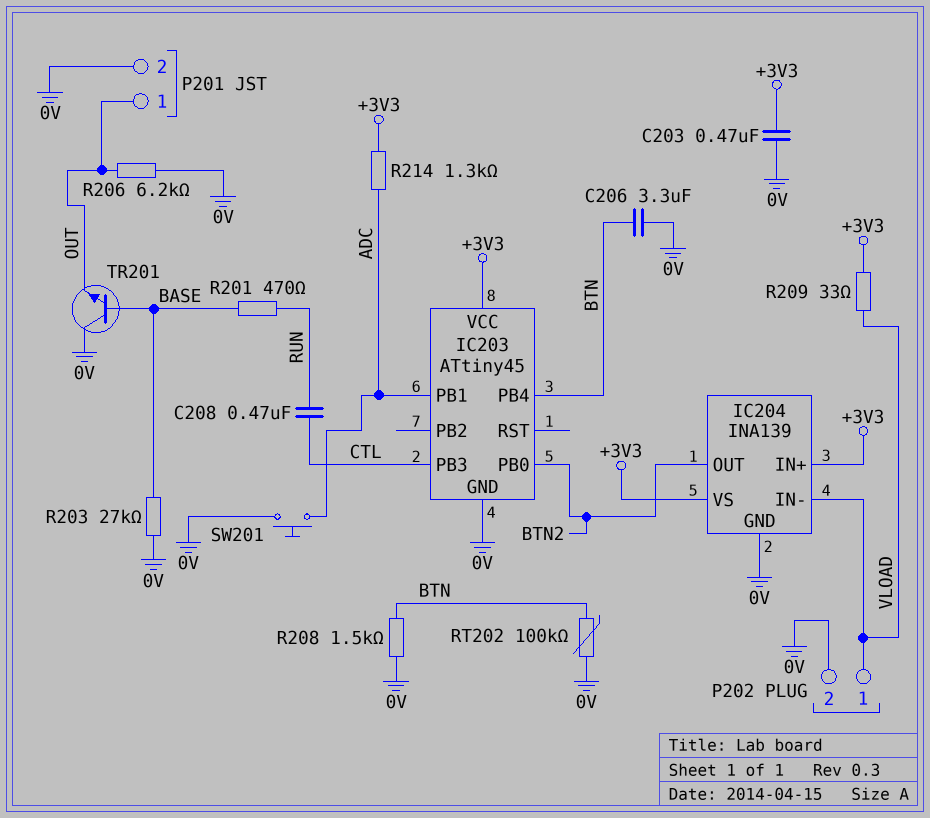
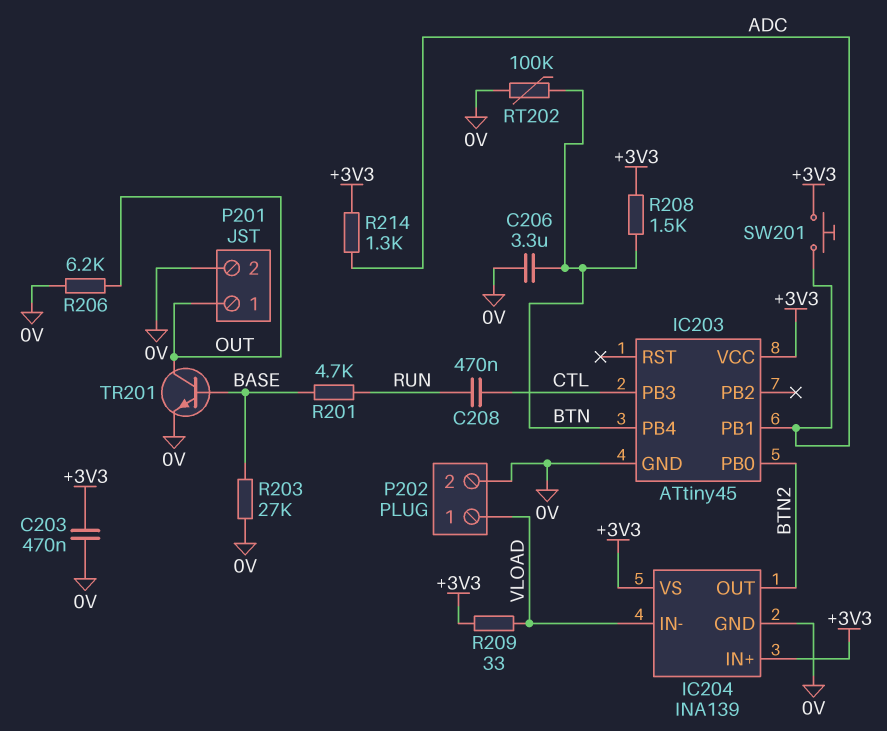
R201: 470 (BASE, RUN) -> 4.7k (BASE, RUN)
R208: 1.5k (0V, BTN) -> 1.5k (+3V3, BTN)
SW201: button (0V, ADC) -> button (+3V3, ADC)
TR201: NPN (B BASE, C 0V, E OUT) -> NPN (B BASE, C OUT, E 0V)

